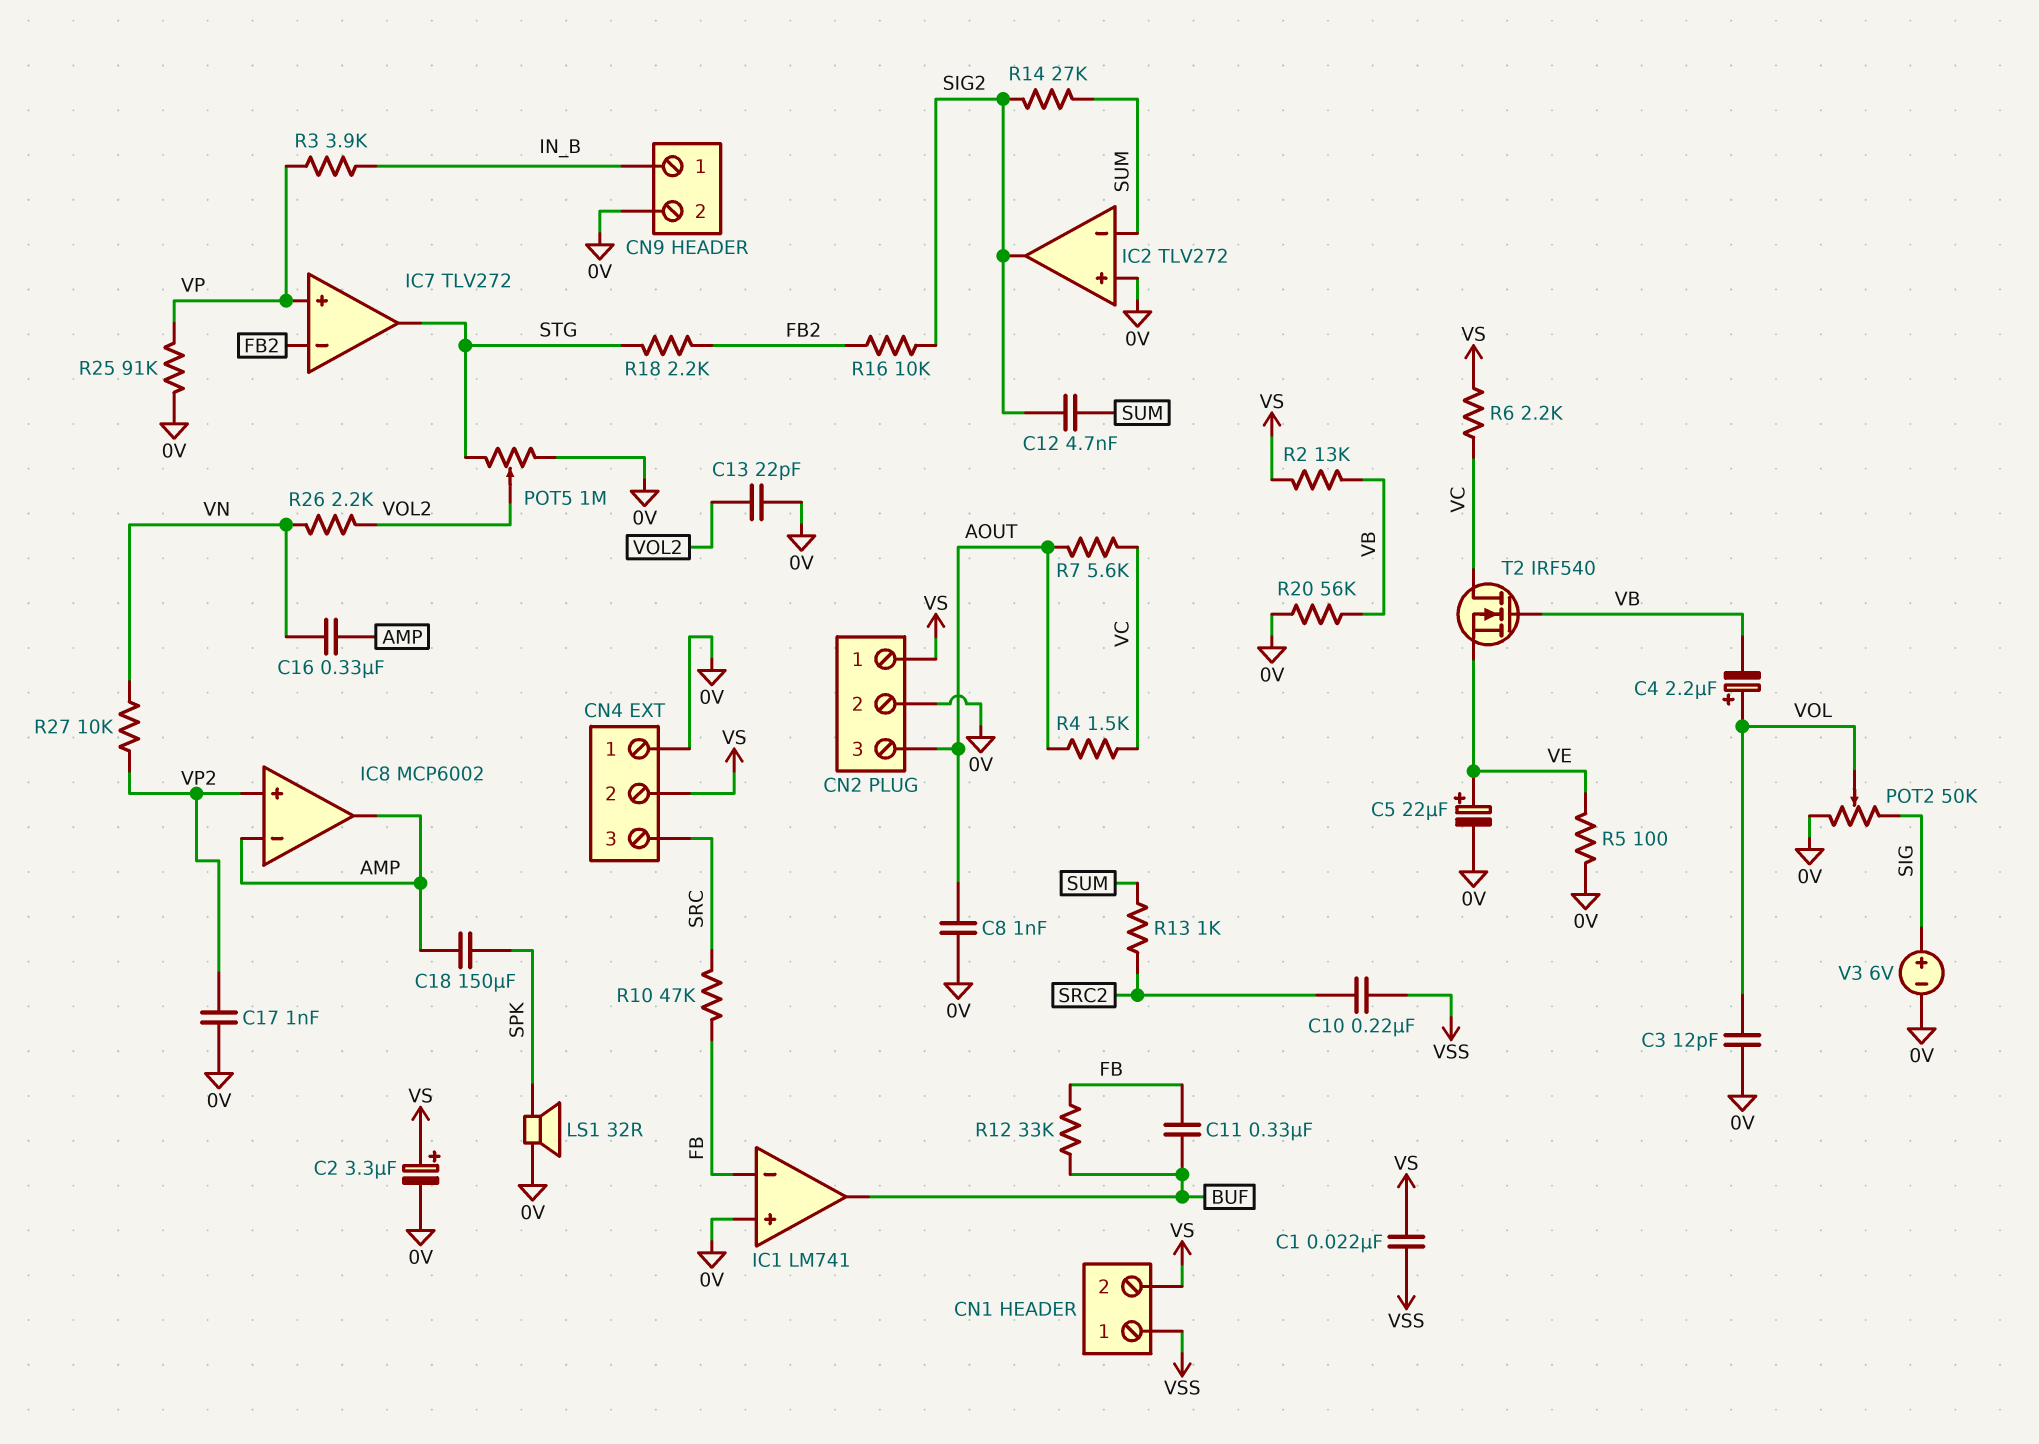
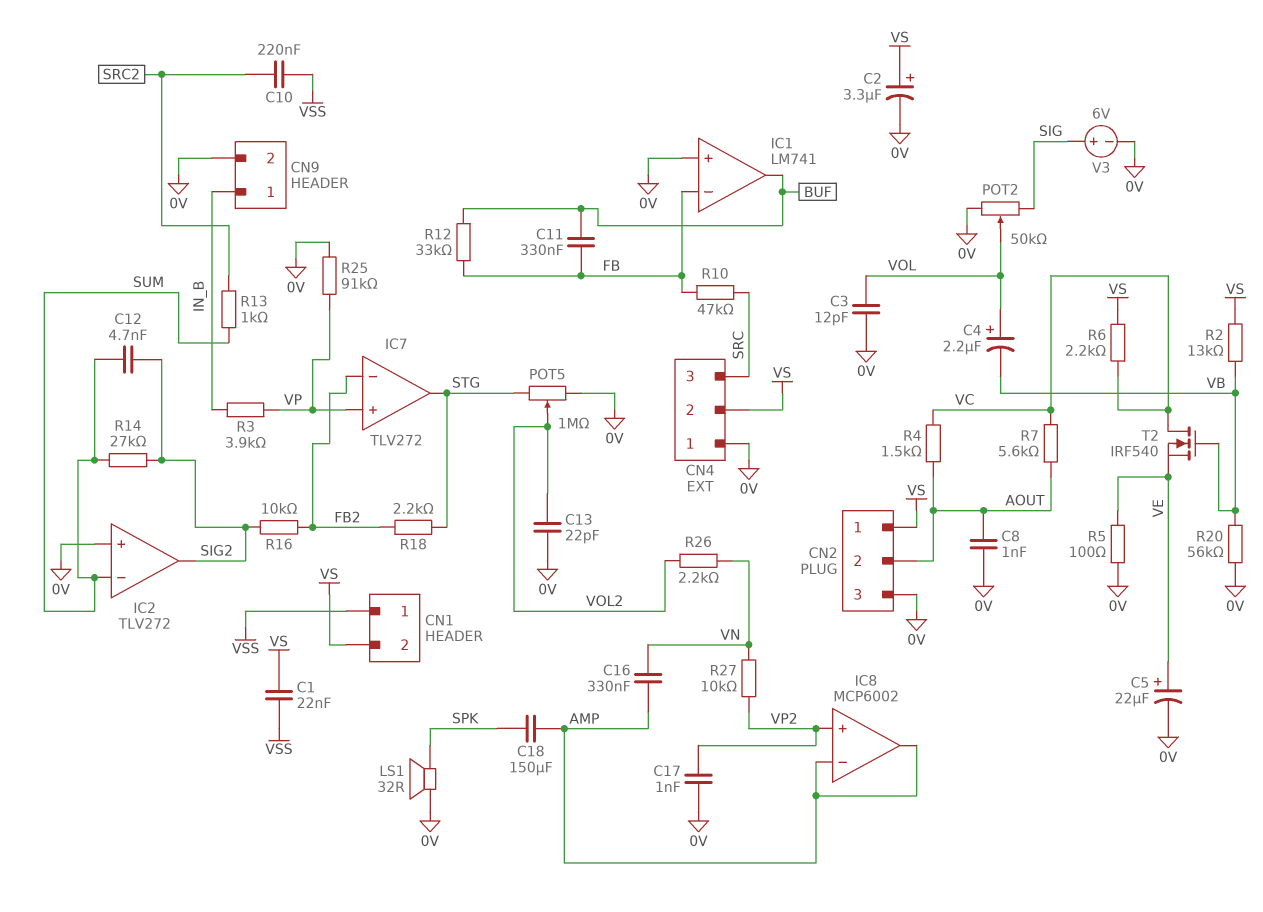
CN2 pin 2: 0V -> AOUT
CN2 pin 3: AOUT -> 0V

